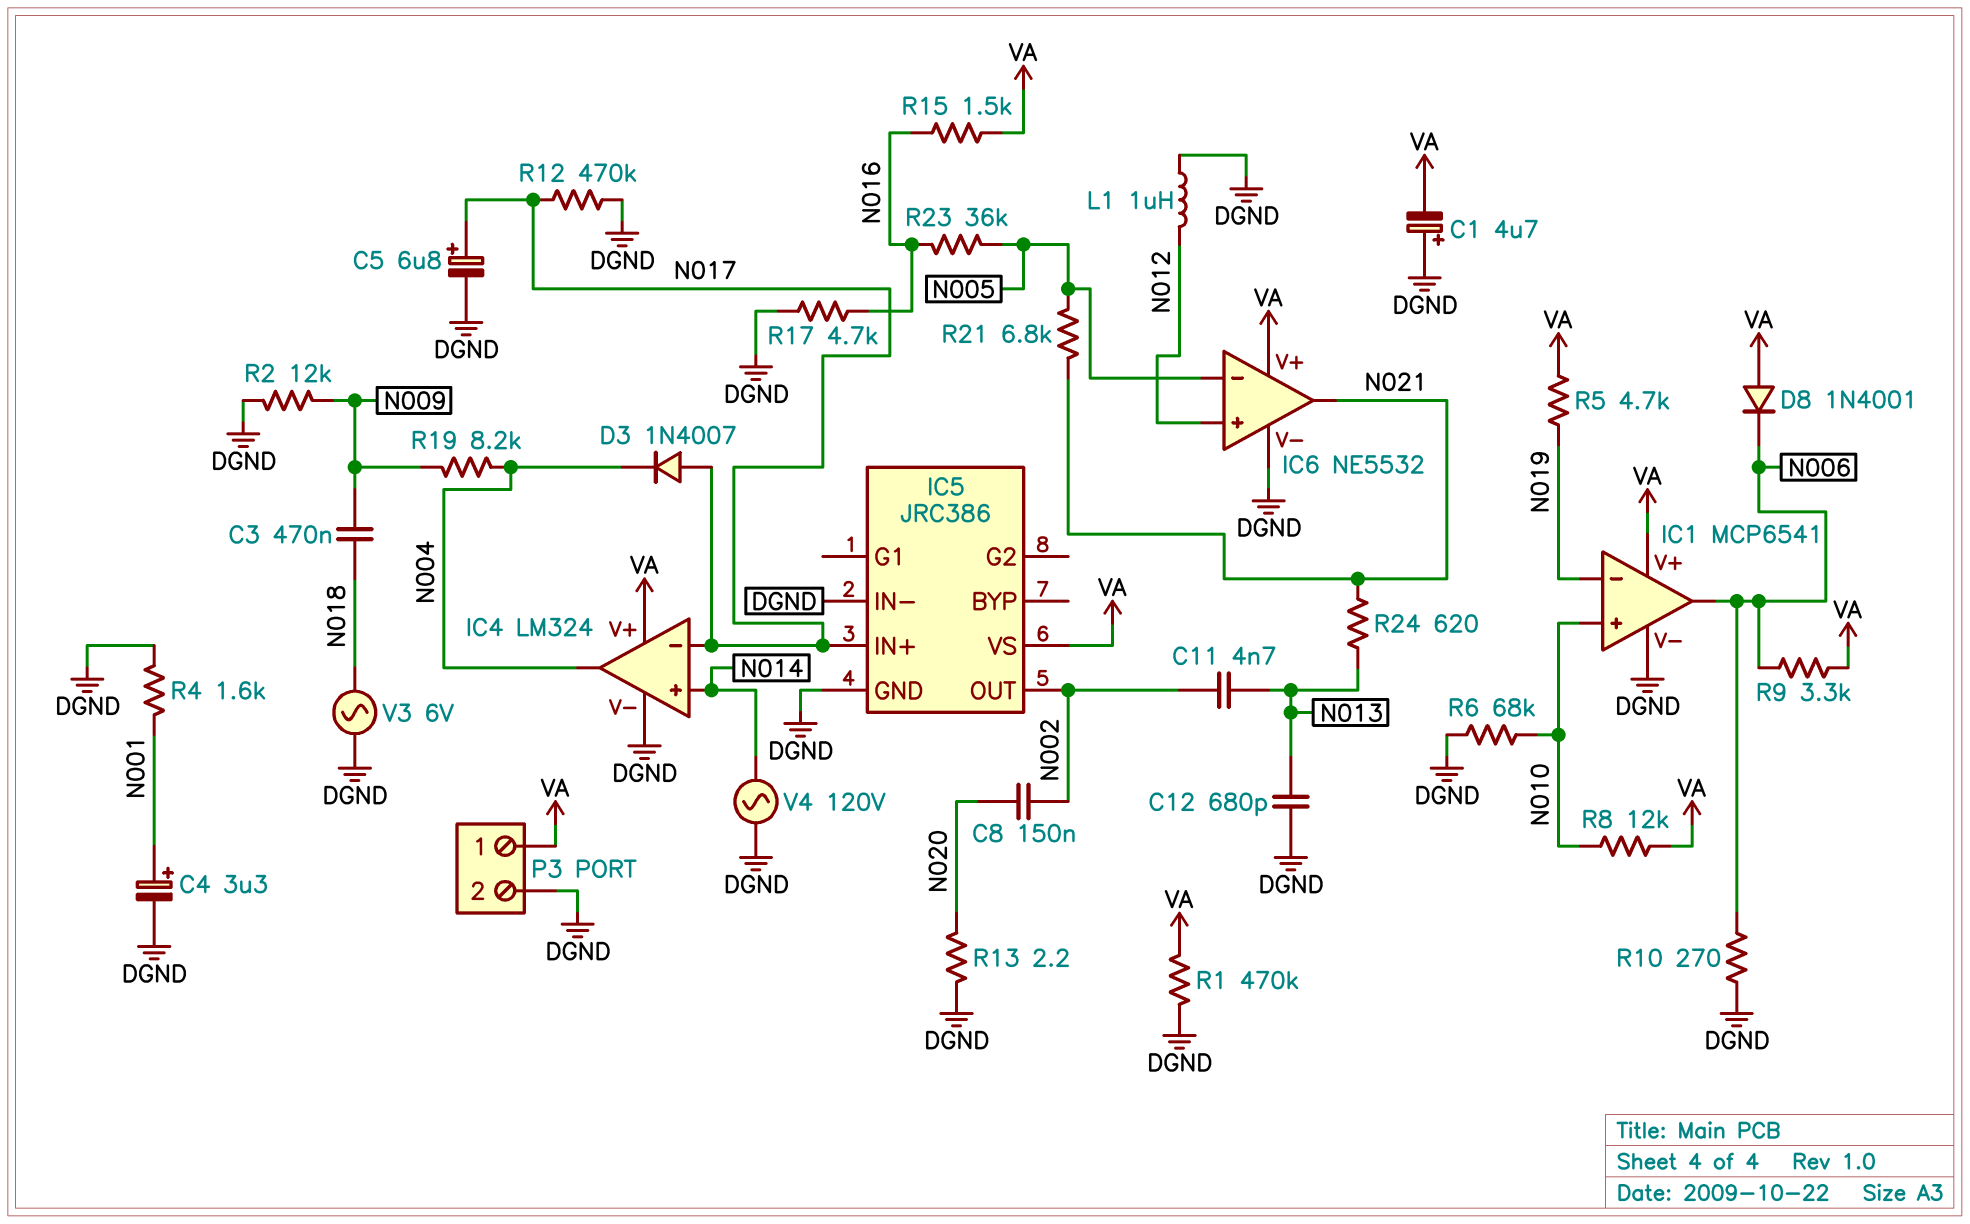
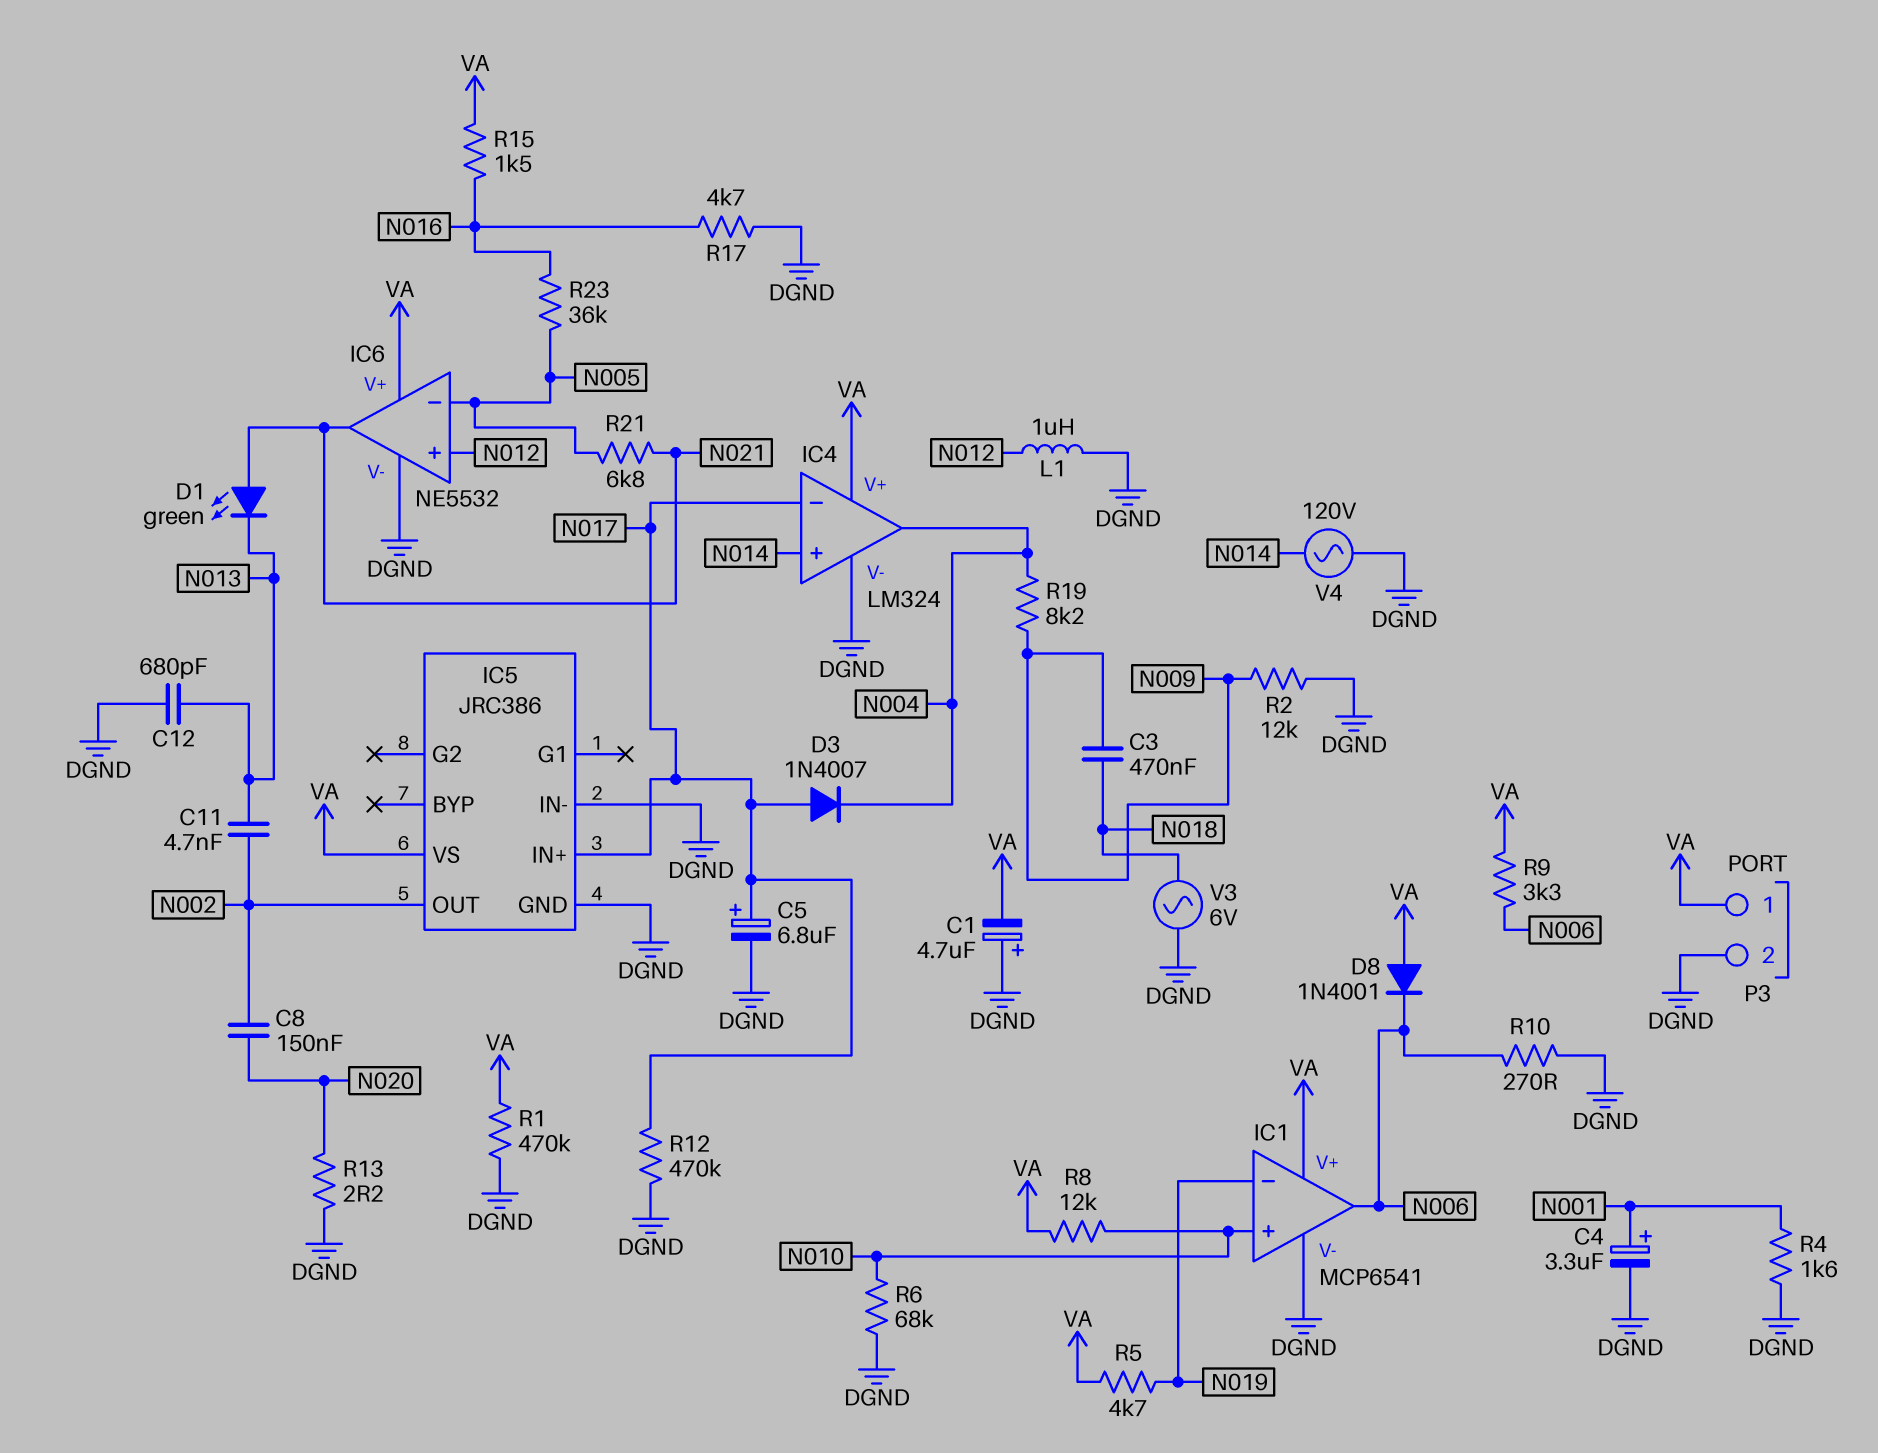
D1: none -> LED green (A N021, K N013)
R24: 620 (N013, N021) -> none

